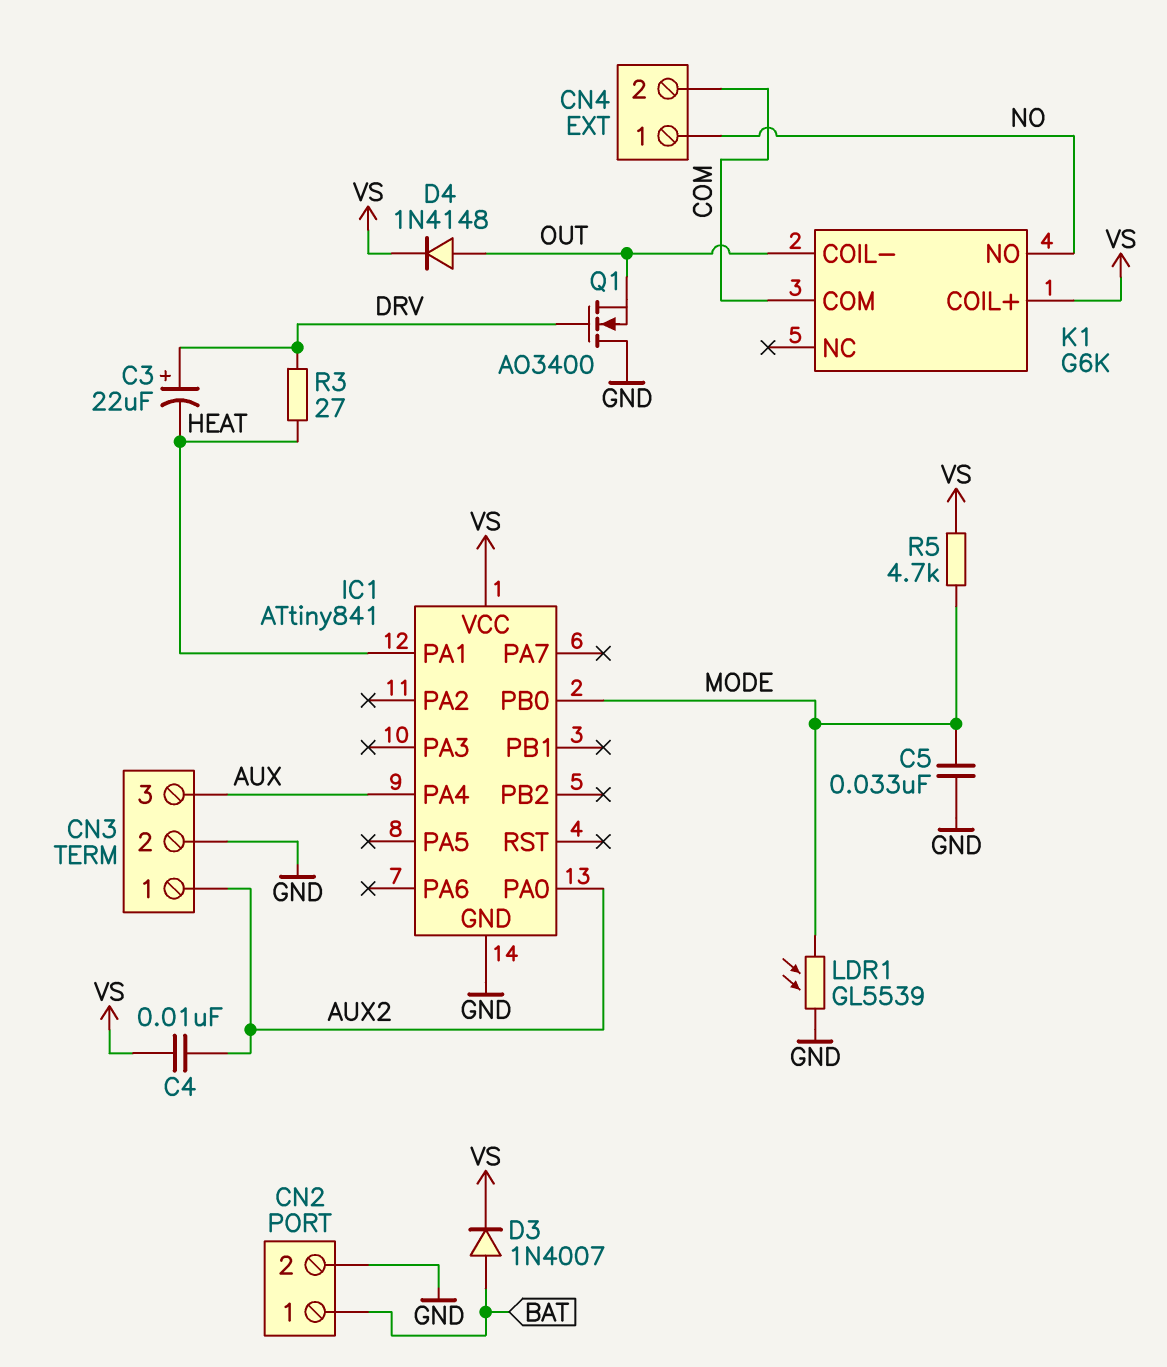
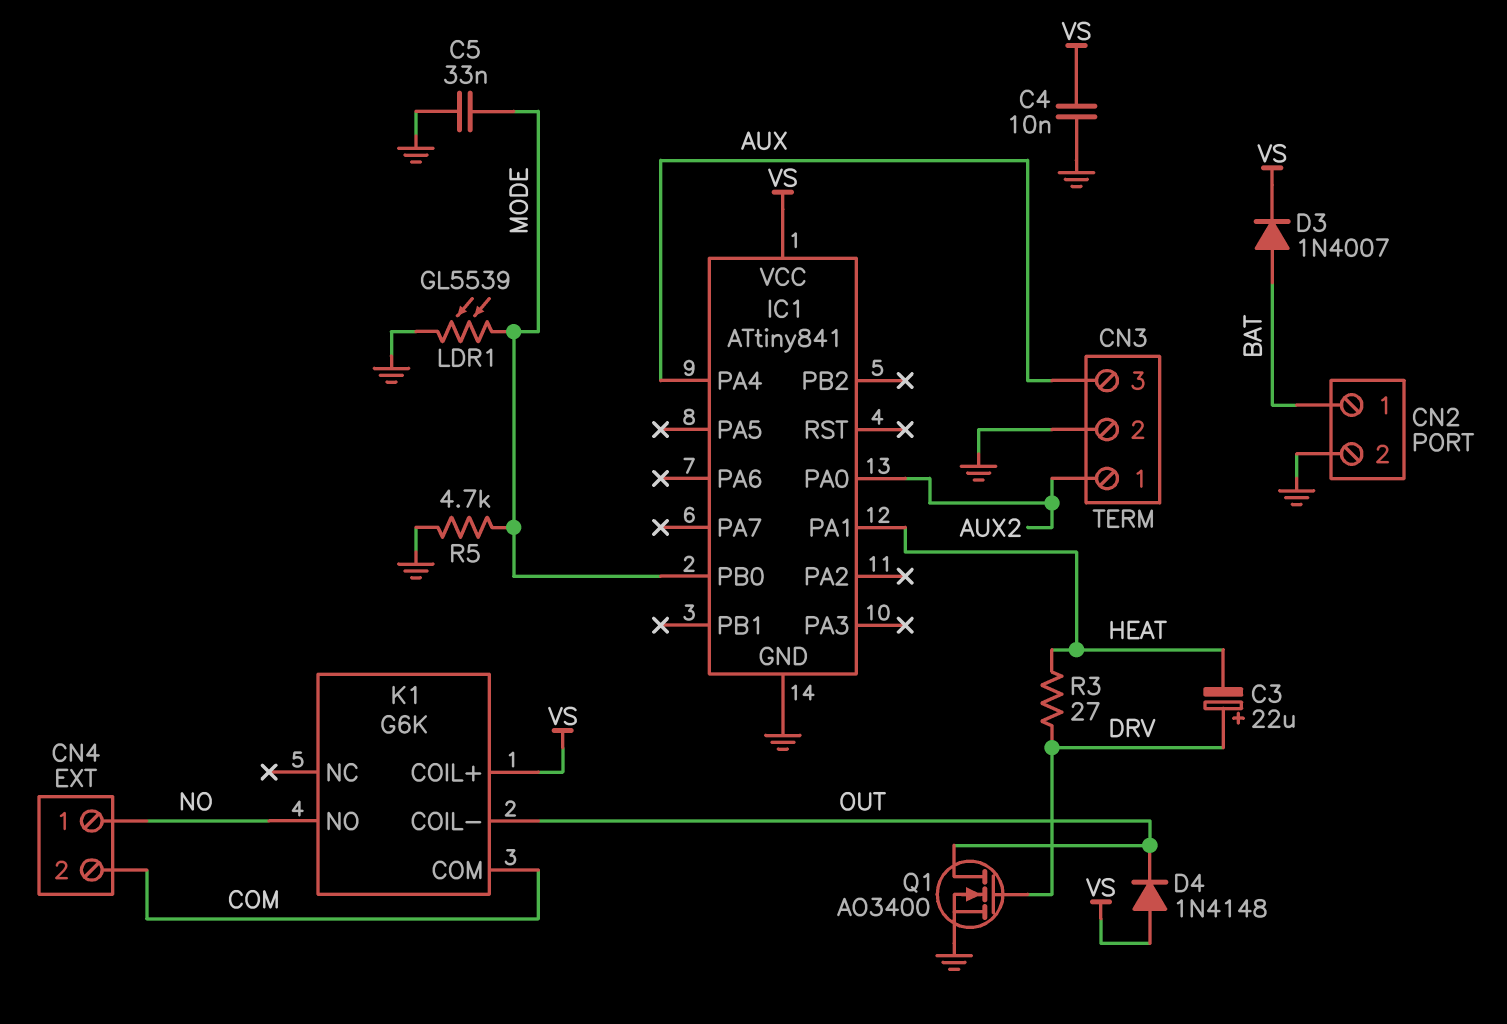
C4: 10nF (AUX2, VS) -> 10nF (GND, VS)
D4: diode 1N4148 (A OUT, K VS) -> diode 1N4148 (A VS, K OUT)
Q1: NMOS AO3400 (G DRV, D GND, S OUT) -> NMOS AO3400 (G DRV, D OUT, S GND)
R5: 4.7k (MODE, VS) -> 4.7k (GND, MODE)

